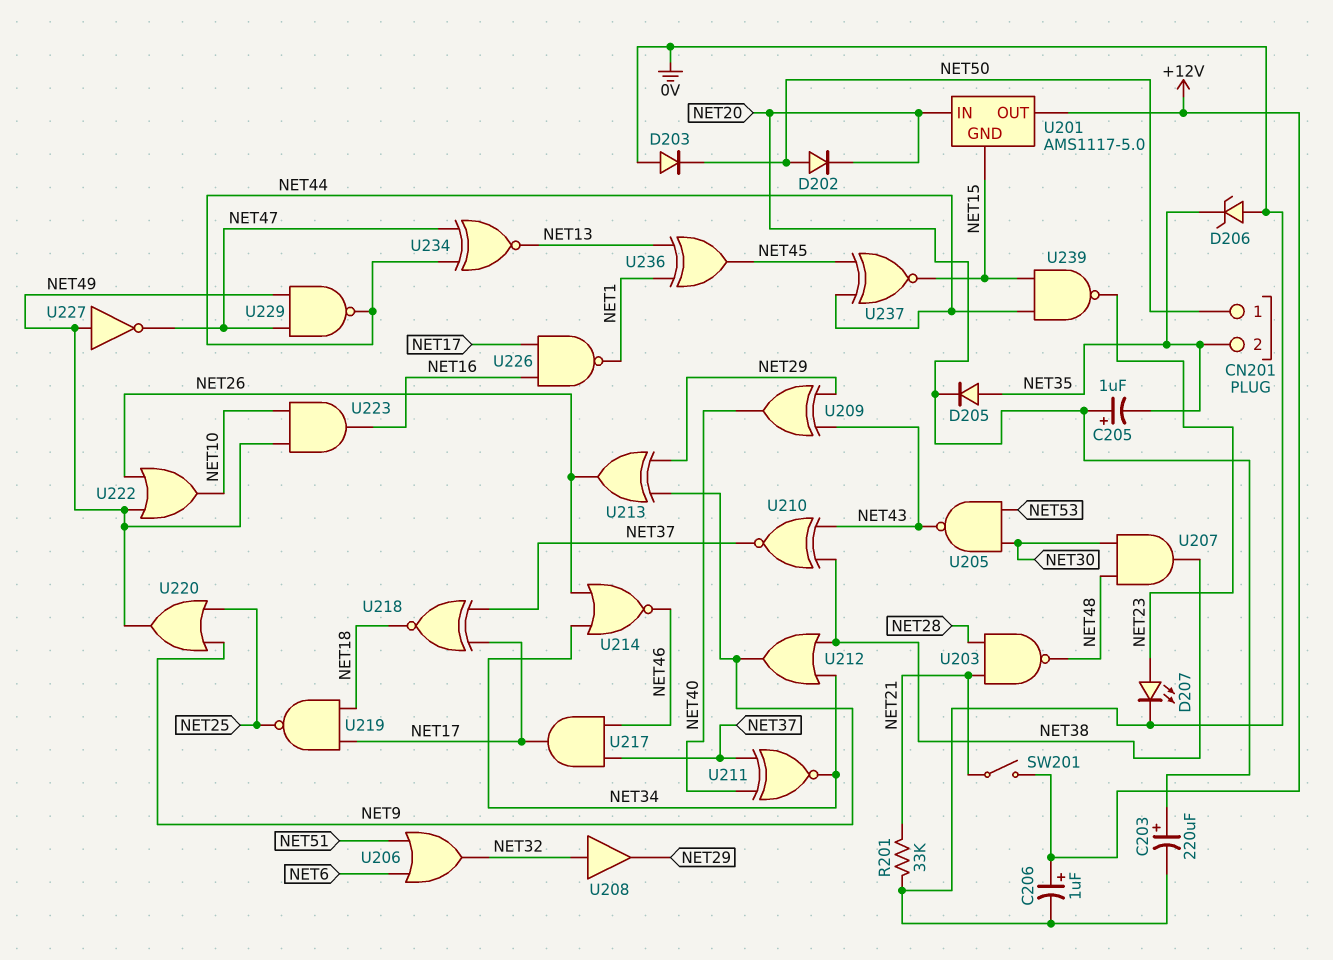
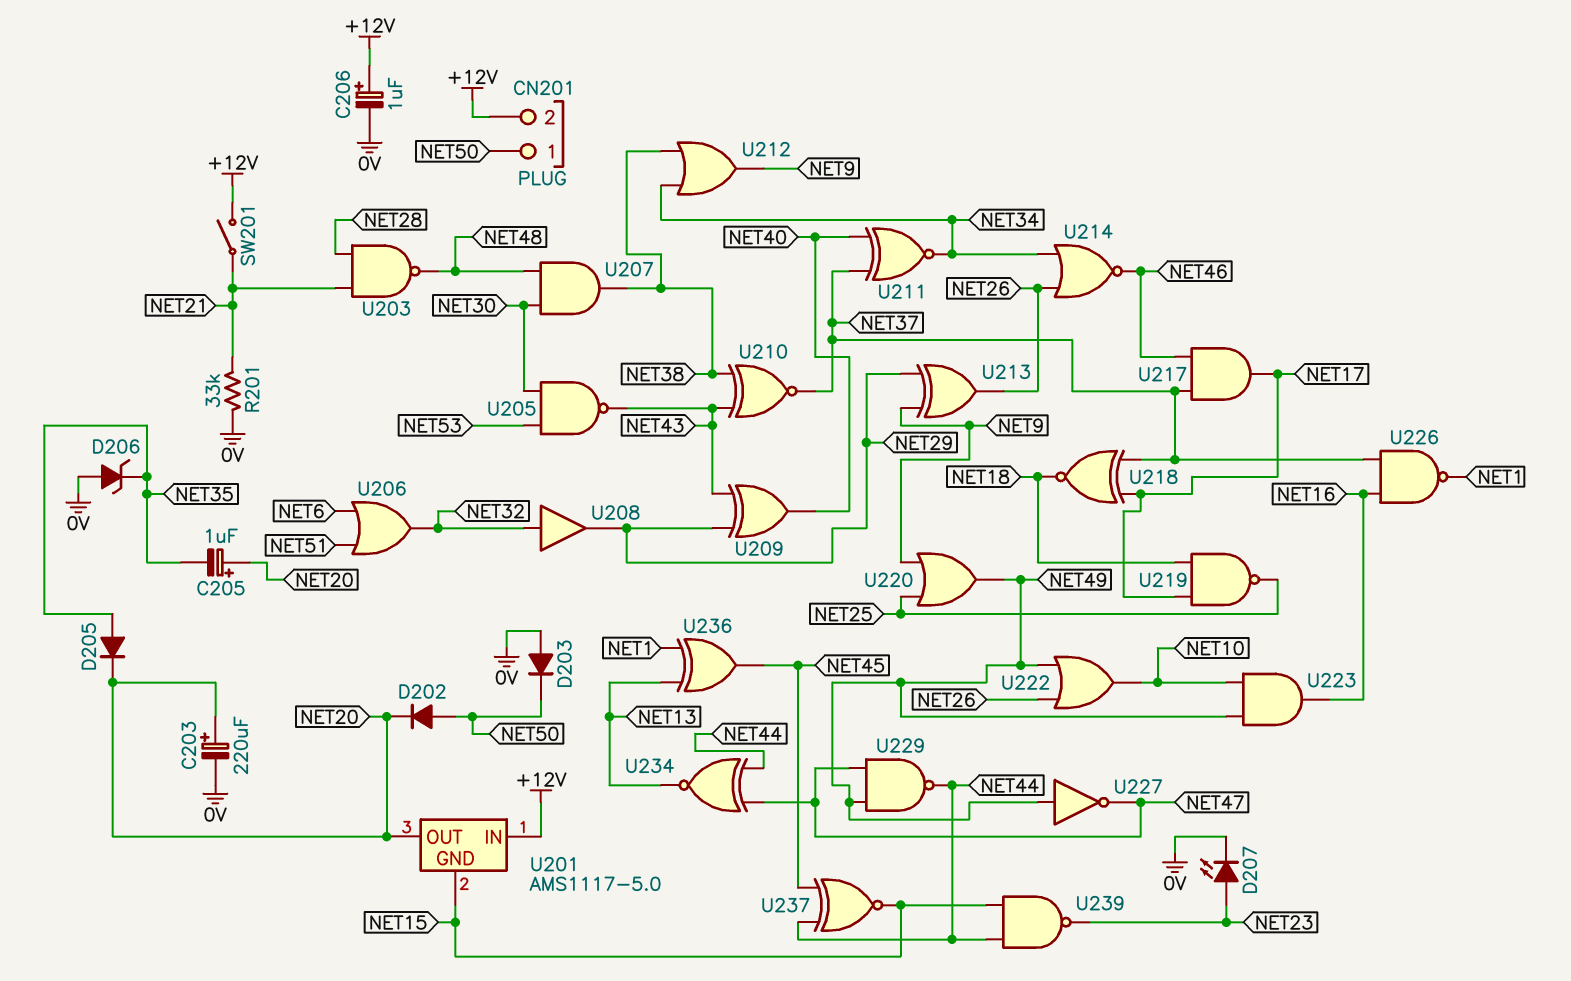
CN201 pin 2: NET35 -> +12V
U201 pin IN: NET20 -> +12V
U201 pin OUT: +12V -> NET20
U226: NAND (in NET16, in NET17, out NET1) -> NAND (in NET16, in NET37, out NET1)

